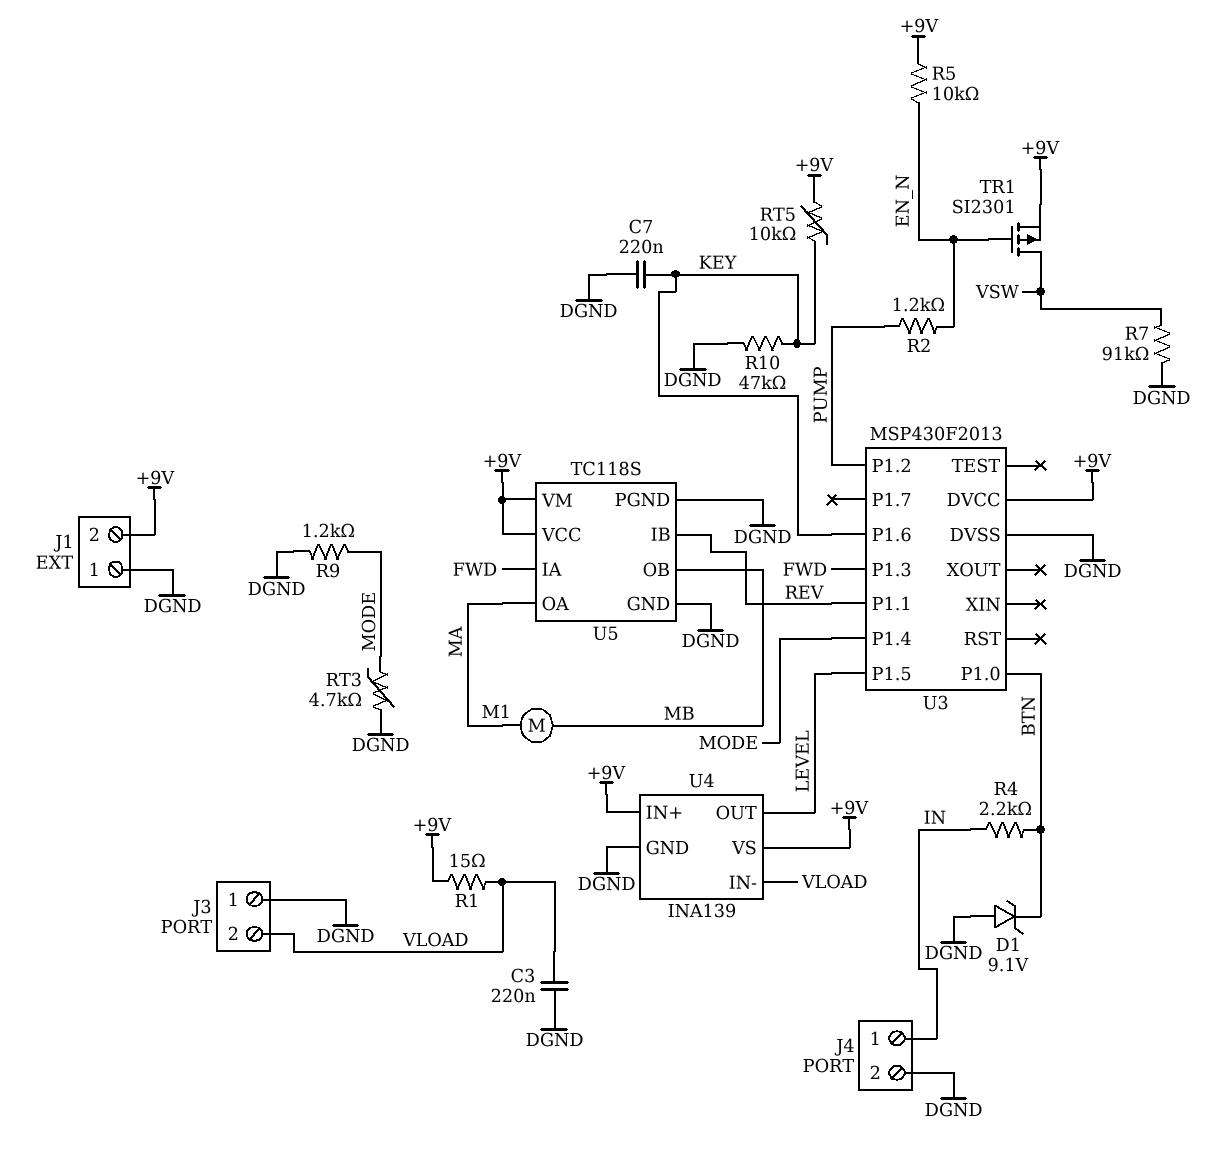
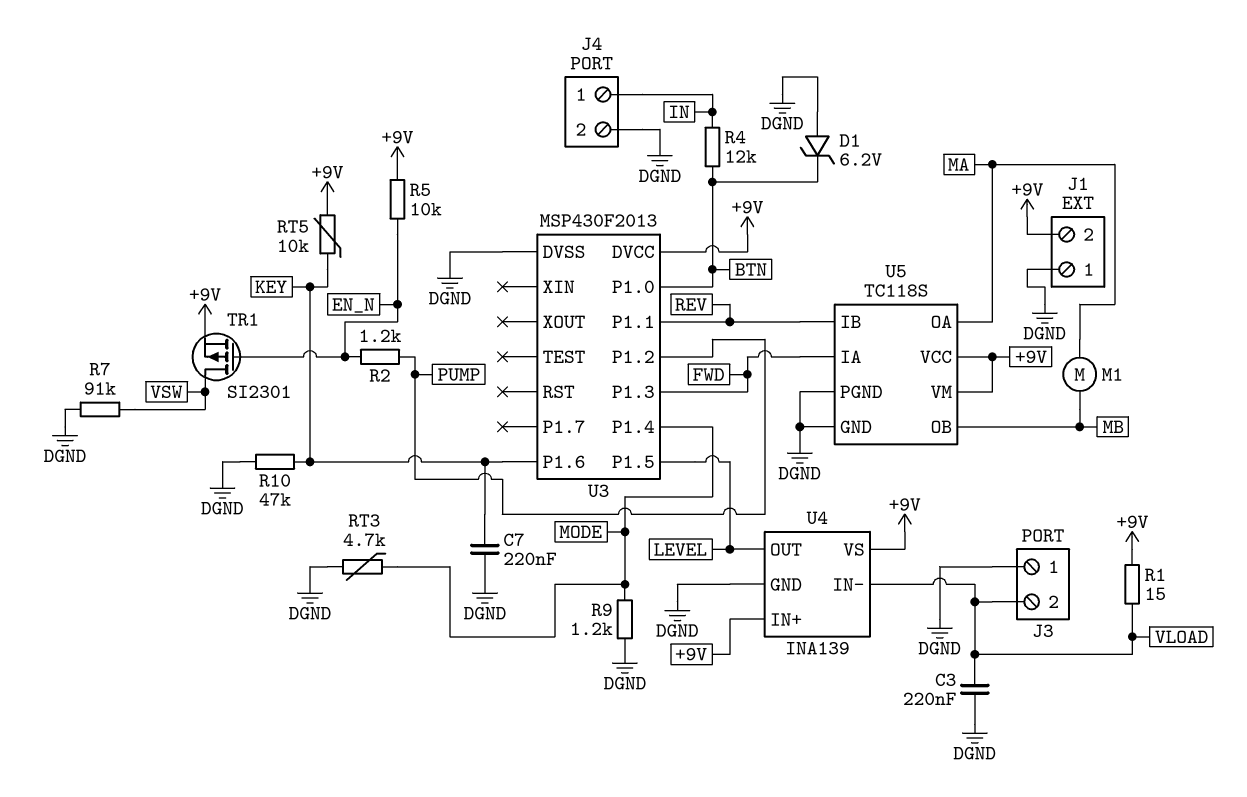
D1: zener 9.1V (A DGND, K BTN) -> zener 6.2V (A DGND, K BTN)
R4: 2.2k (BTN, IN) -> 12k (BTN, IN)

